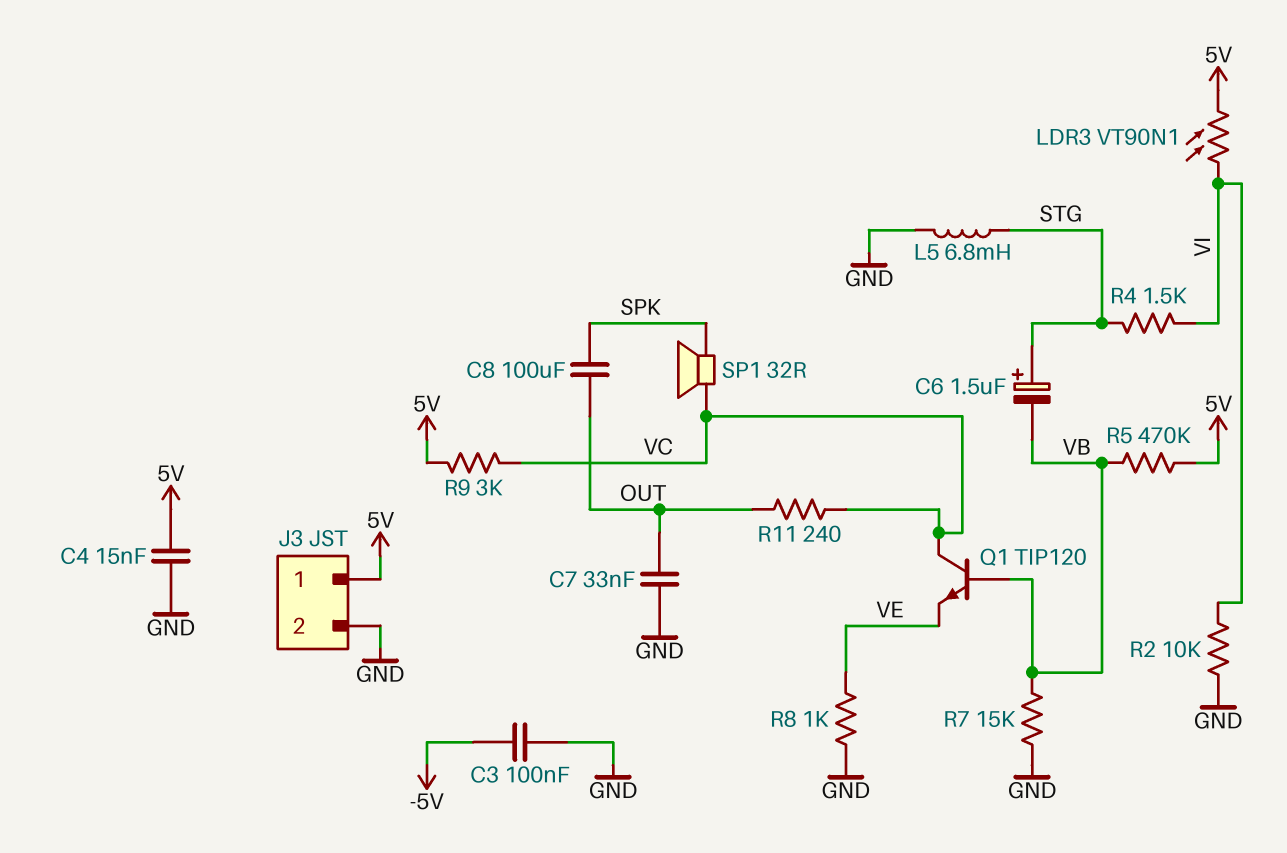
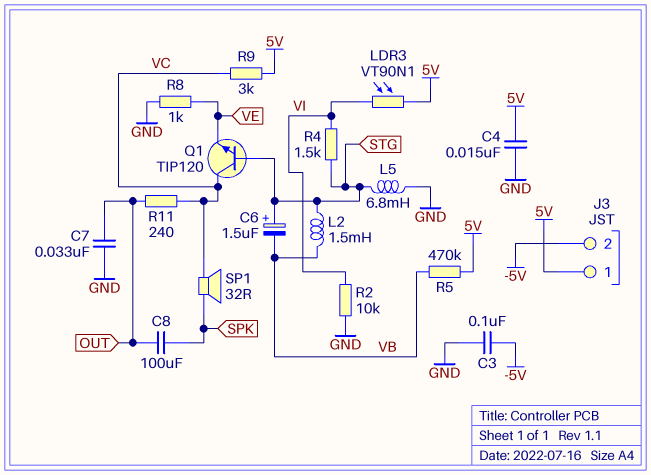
J3 pin 2: GND -> -5V
L2: none -> 1.5mH (STG, VB)
Q1: NPN TIP120 (B VB, C VC, E VE) -> NPN TIP120 (B STG, C VC, E VE)
R7: 15k (GND, VB) -> none

